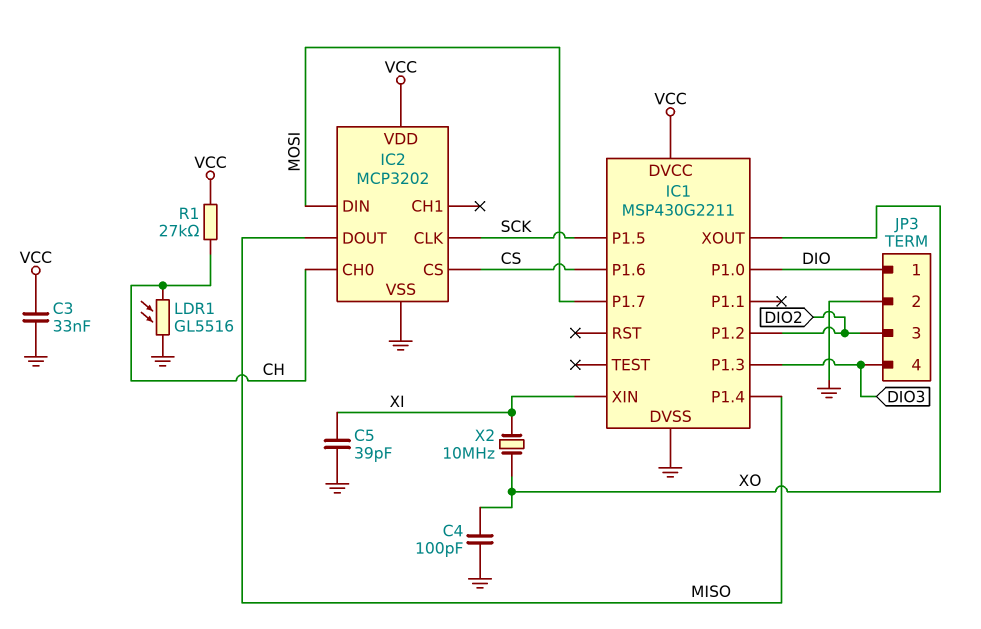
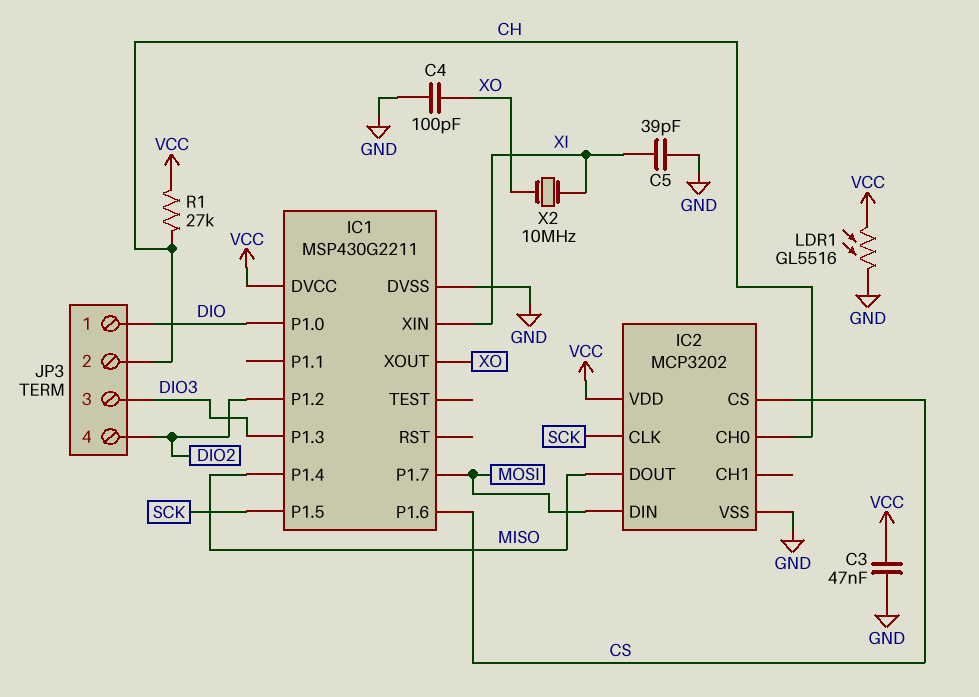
C3: 33nF (GND, VCC) -> 47nF (GND, VCC)
JP3 pin 2: GND -> CH
JP3 pin 3: DIO2 -> DIO3
JP3 pin 4: DIO3 -> DIO2
LDR1: GL5516 (CH, GND) -> GL5516 (GND, VCC)

